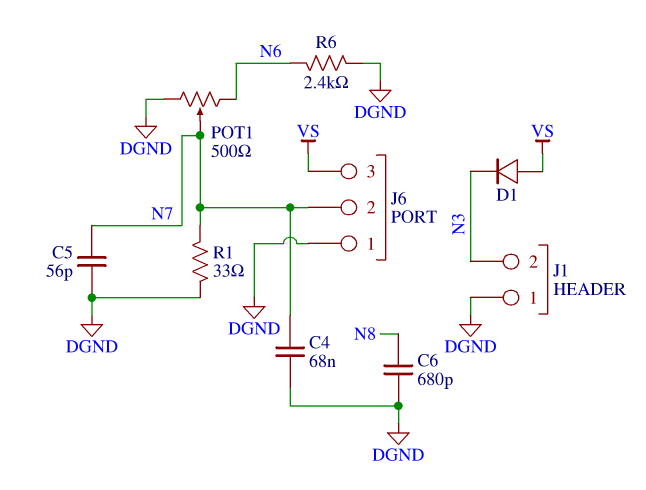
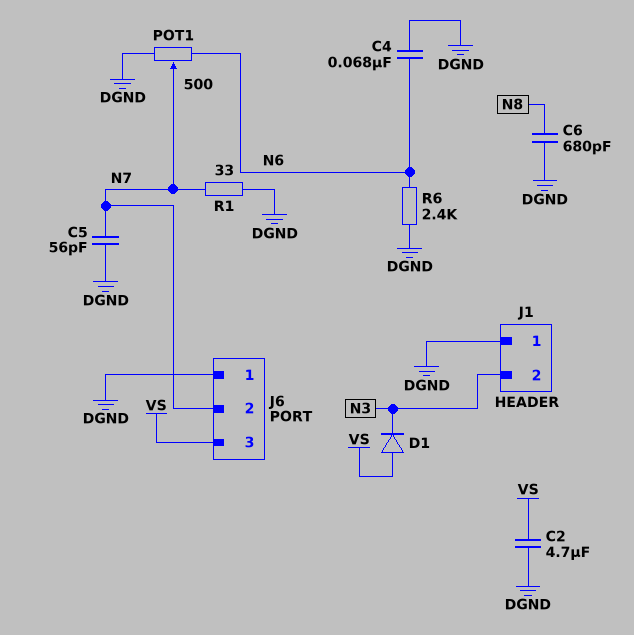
C2: none -> 4.7uF (DGND, VS)
C4: 68nF (DGND, N7) -> 68nF (DGND, N6)

